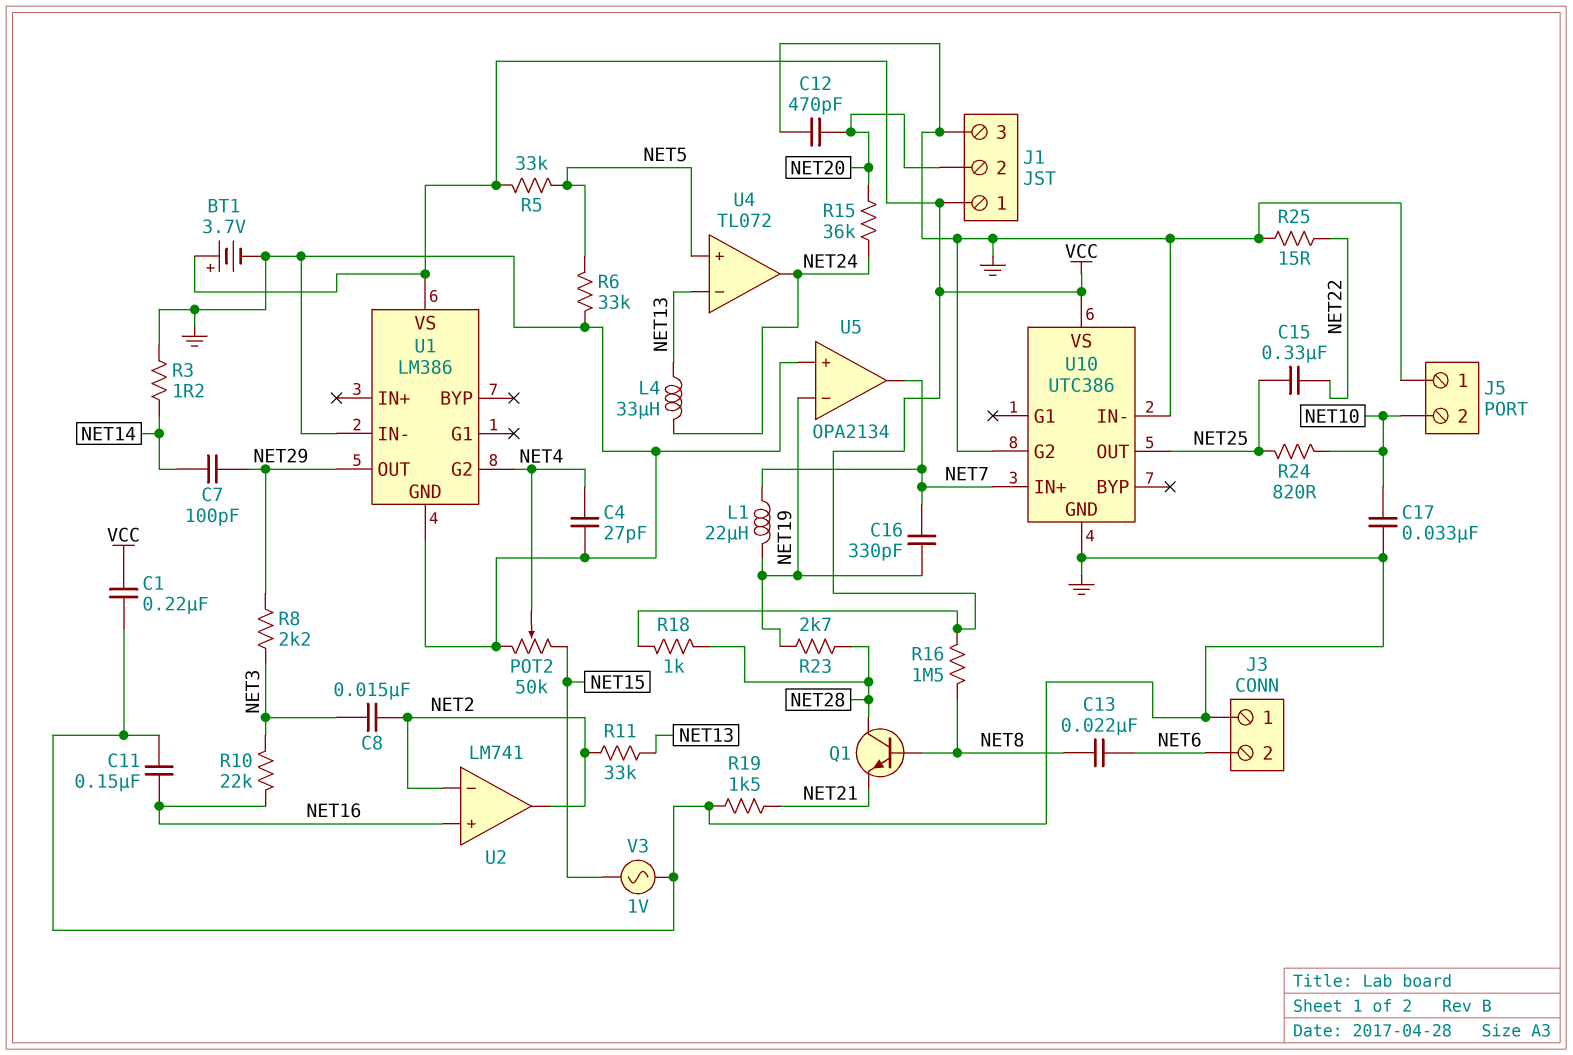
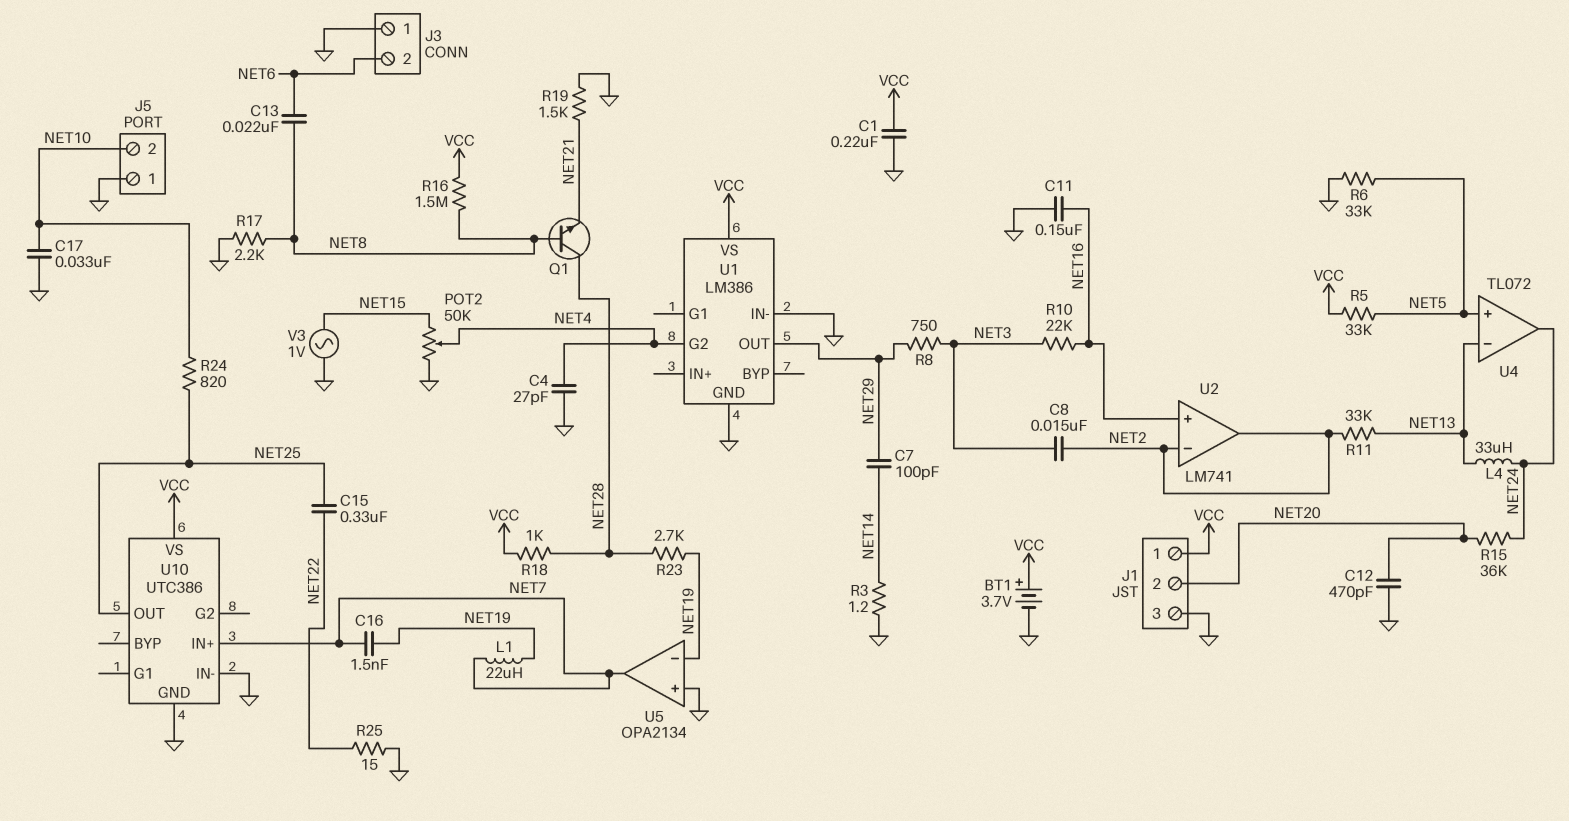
C16: 330pF (NET7, NET19) -> 1.5nF (NET7, NET19)
R8: 2.2k (NET3, NET29) -> 750 (NET3, NET29)
R17: none -> 2.2k (GND, NET8)
U10 pin G2: GND -> none

